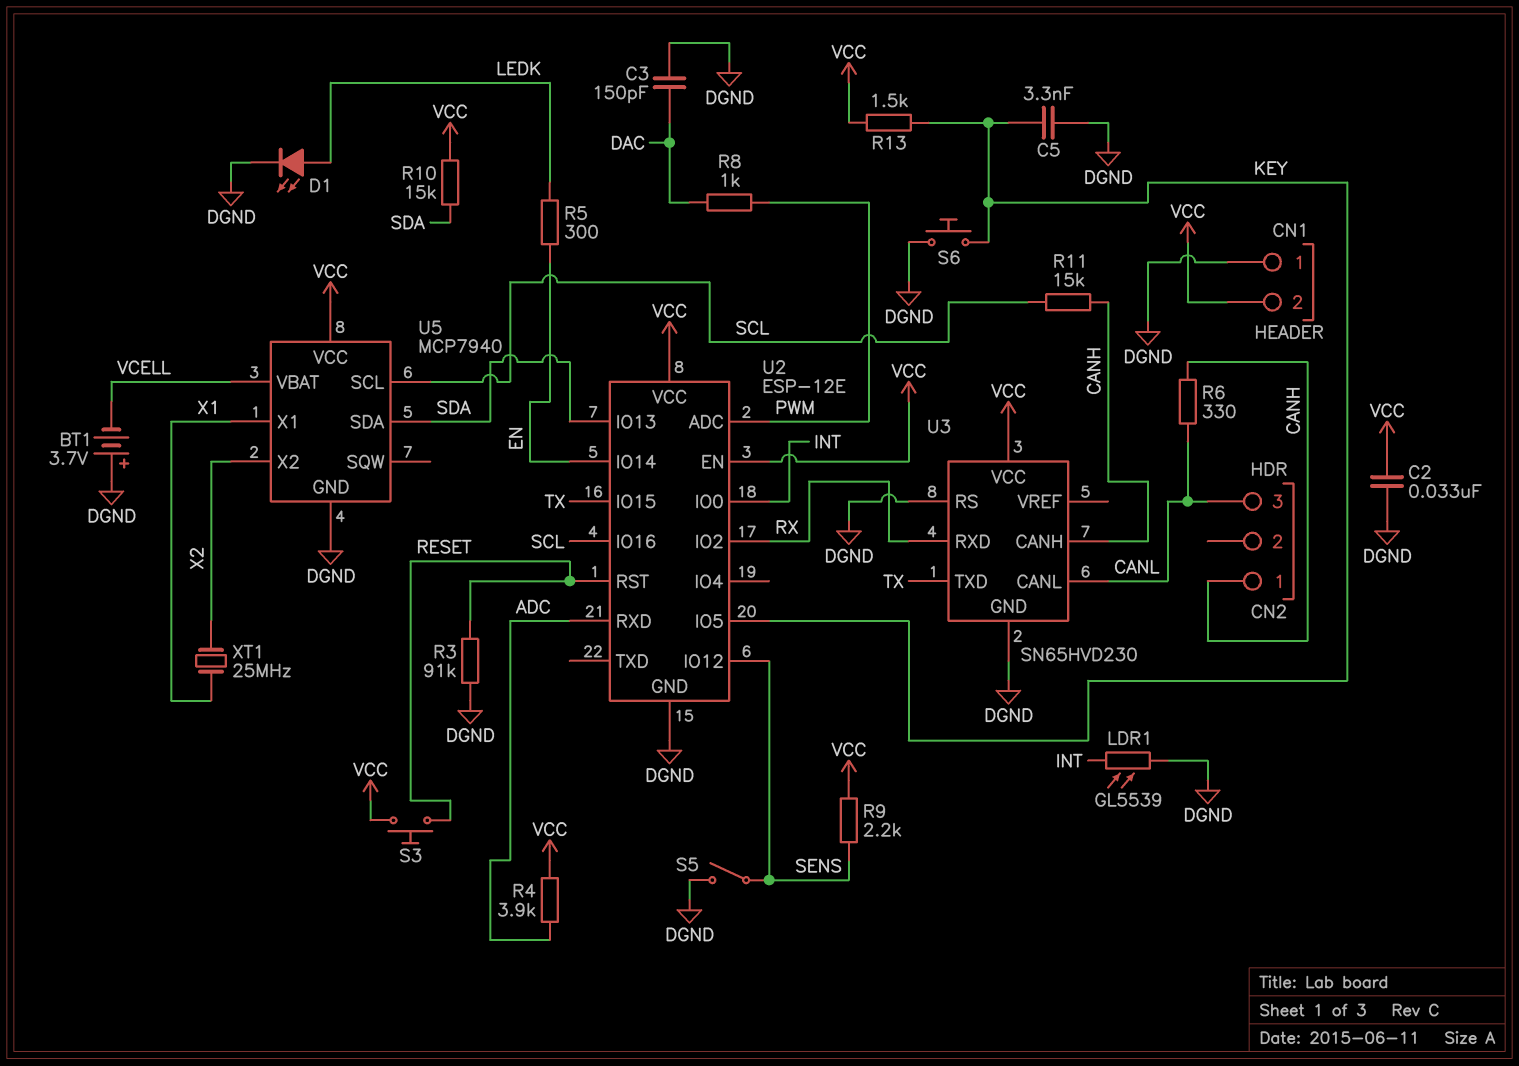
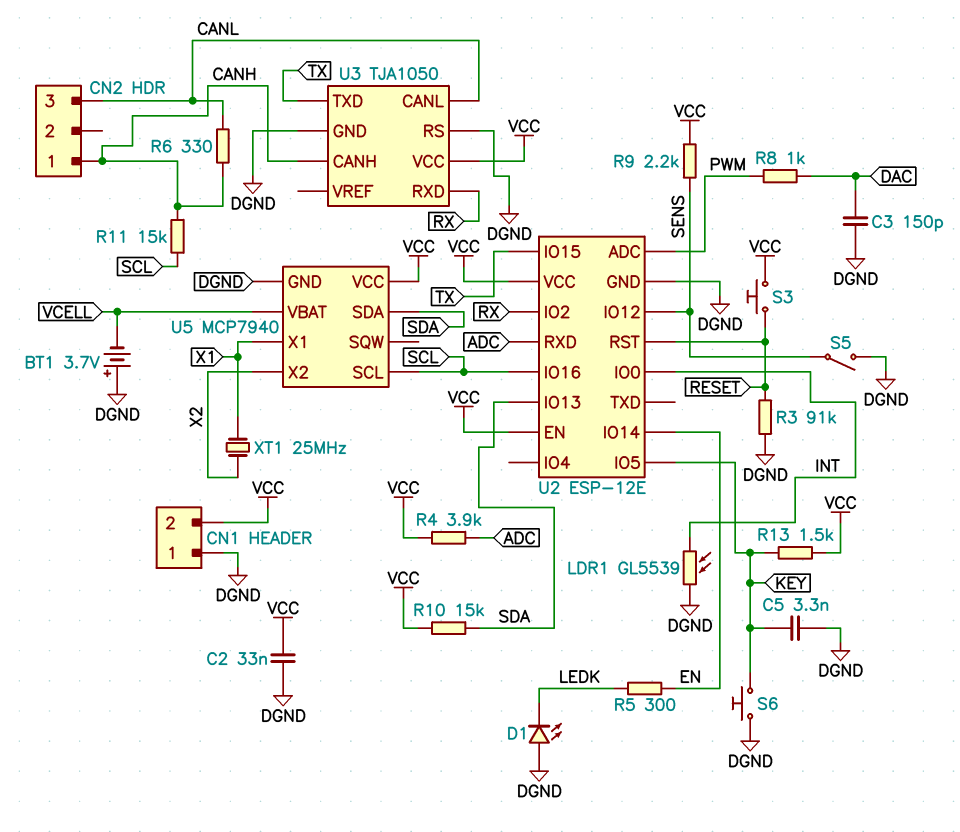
D1: LED (A LEDK, K DGND) -> LED (A DGND, K LEDK)
U3: SN65HVD230 -> TJA1050

